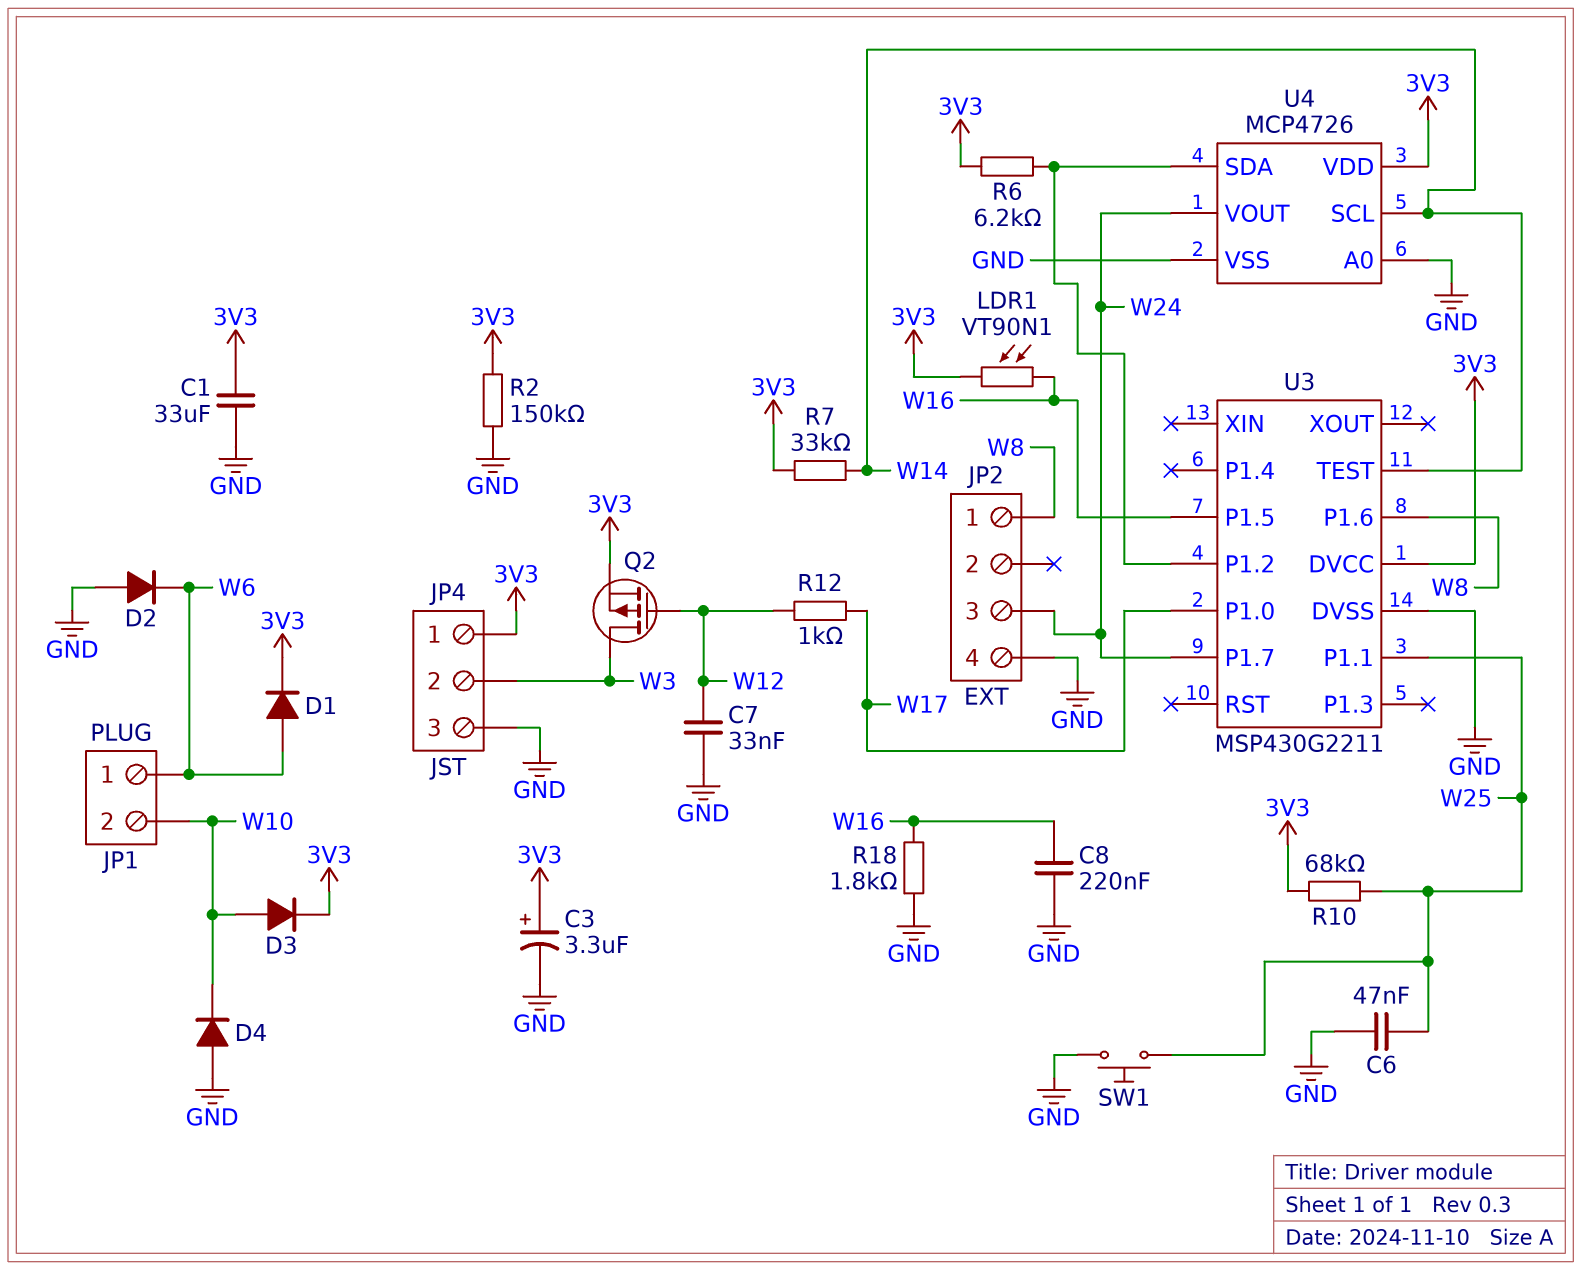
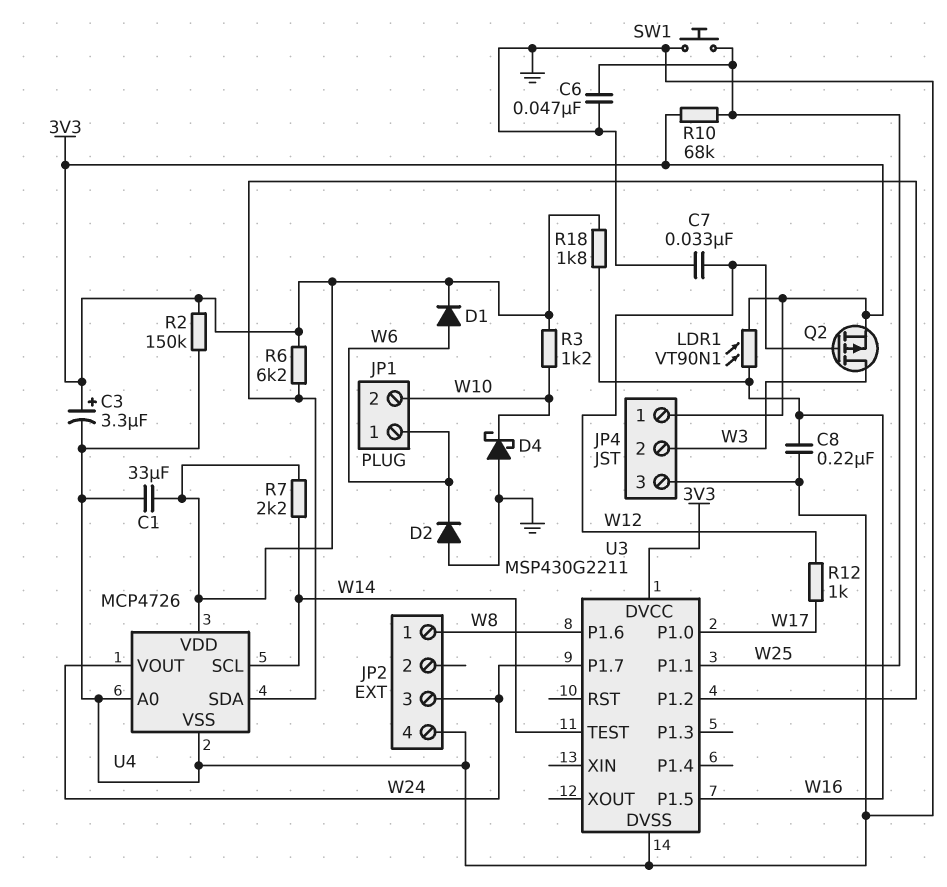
D3: diode (A W10, K 3V3) -> none
D4: diode (A GND, K W10) -> schottky (A GND, K W10)
R3: none -> 1.2k (3V3, W10)
R7: 33k (3V3, W14) -> 2.2k (3V3, W14)
R18: 1.8k (GND, W16) -> 1.8k (3V3, W16)

